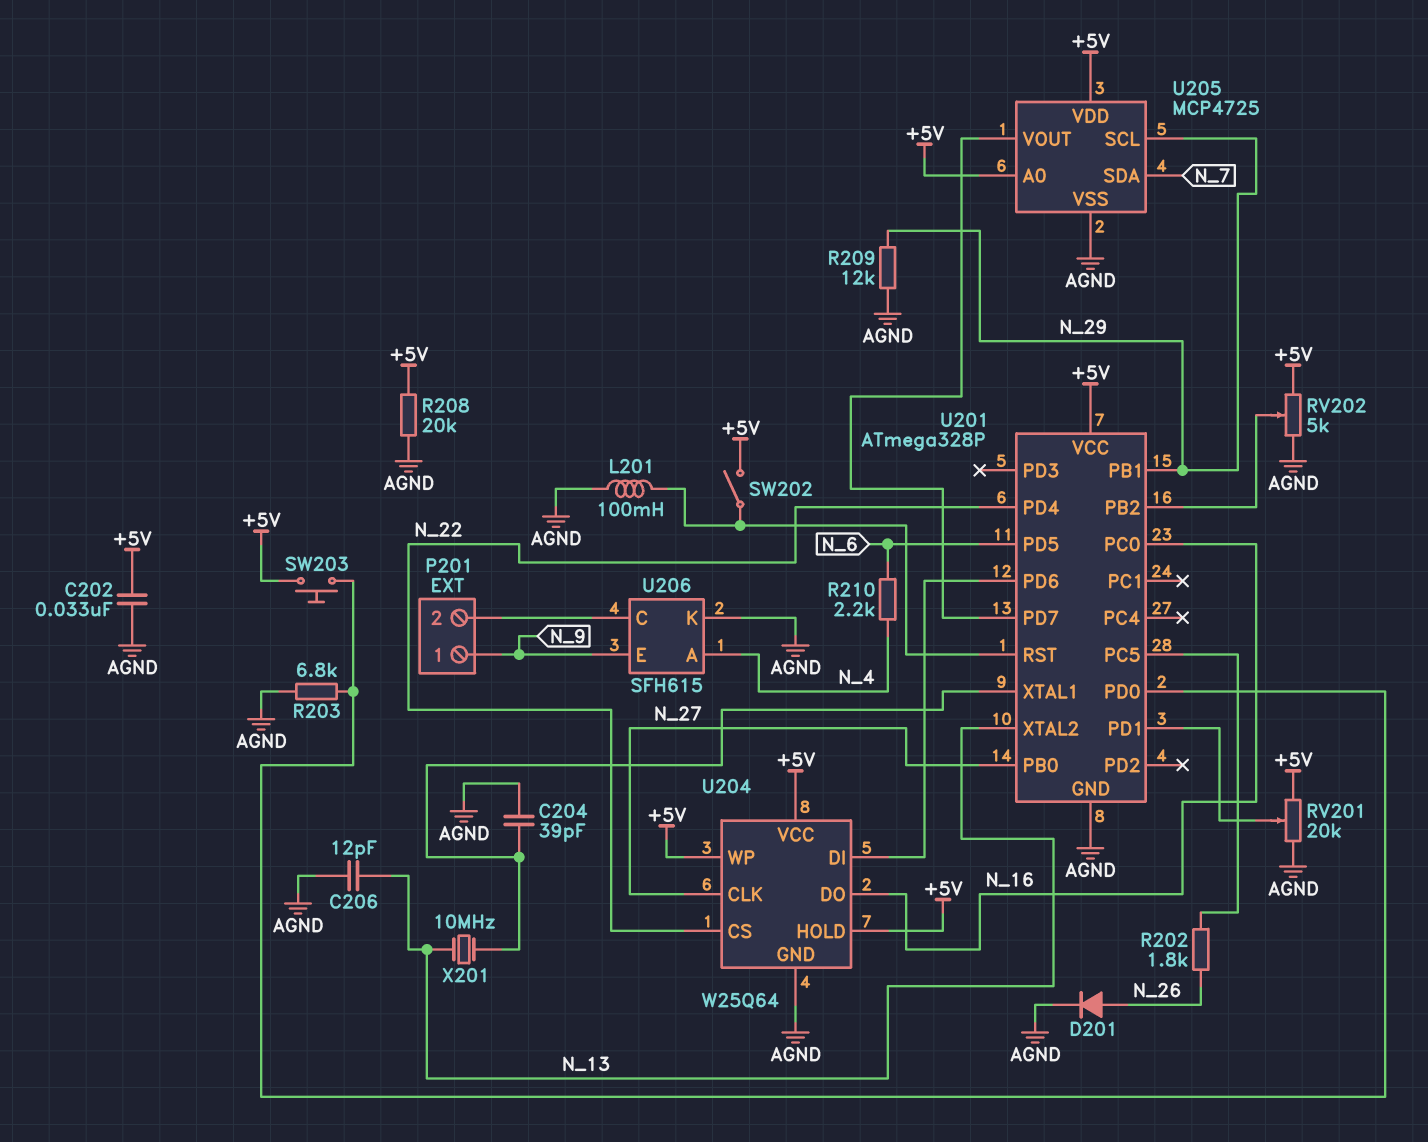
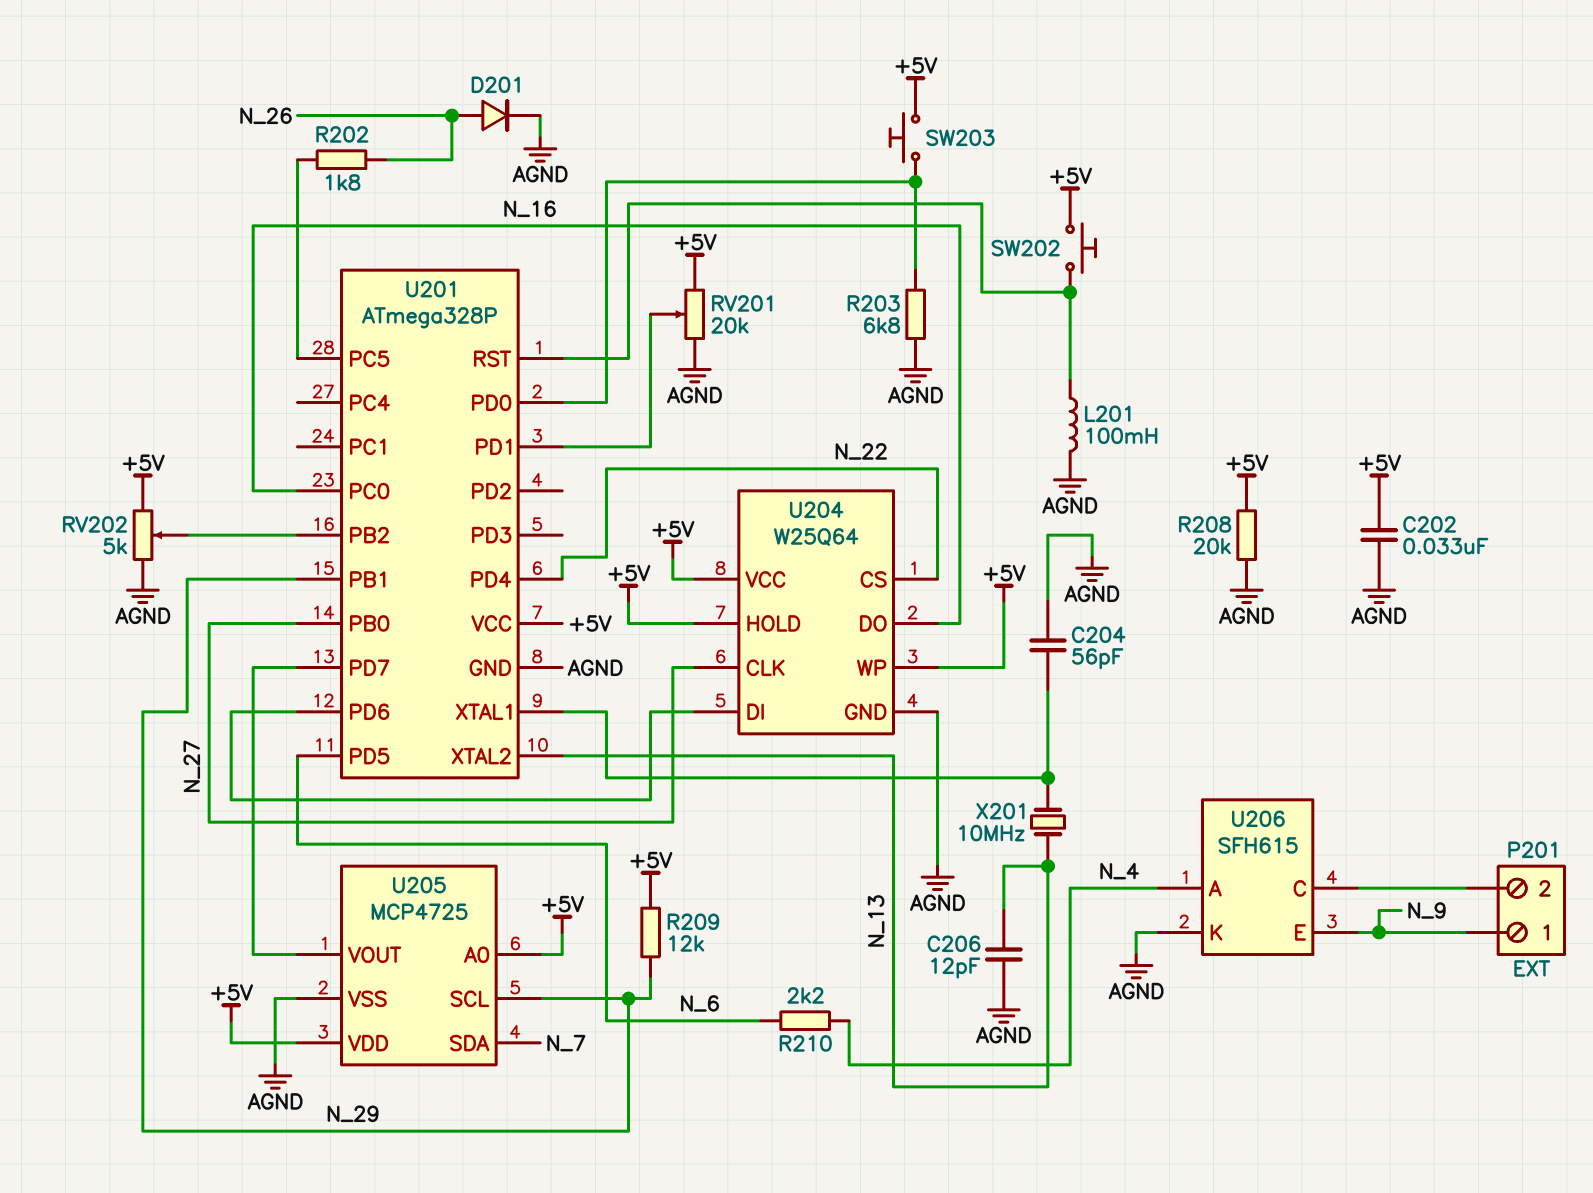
C204: 39pF (AGND, U201/XTAL1) -> 56pF (AGND, U201/XTAL1)
R209: 12k (AGND, N_29) -> 12k (+5V, N_29)
SW202: switch (+5V, U201/RST) -> button (+5V, U201/RST)

